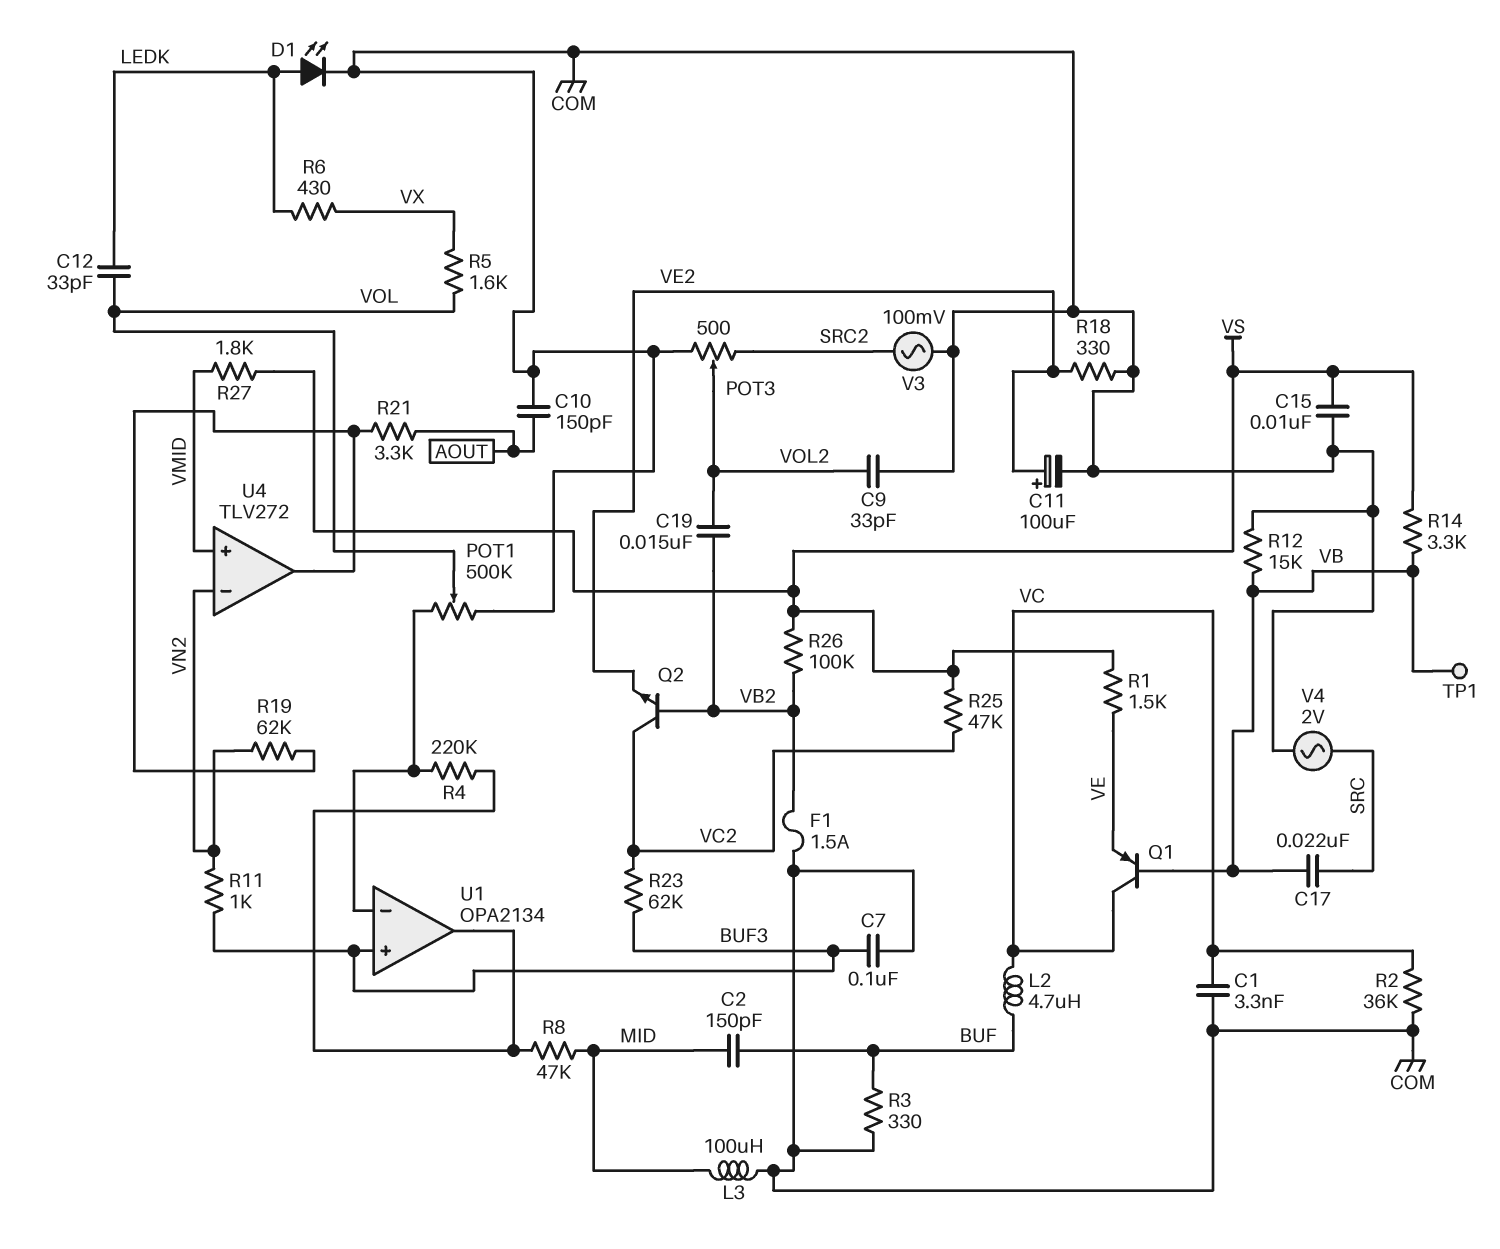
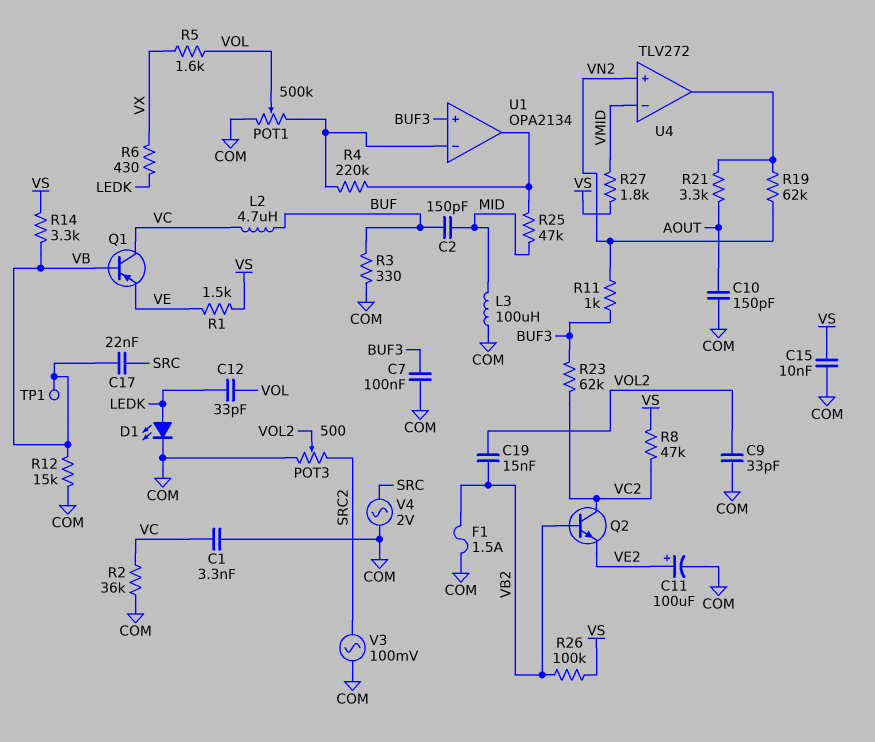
R8: 47k (MID, U1/out) -> 47k (VC2, VS)
R18: 330 (COM, VE2) -> none
R25: 47k (VC2, VS) -> 47k (MID, U1/out)
U4 pin in+: VMID -> VN2
U4 pin in-: VN2 -> VMID

